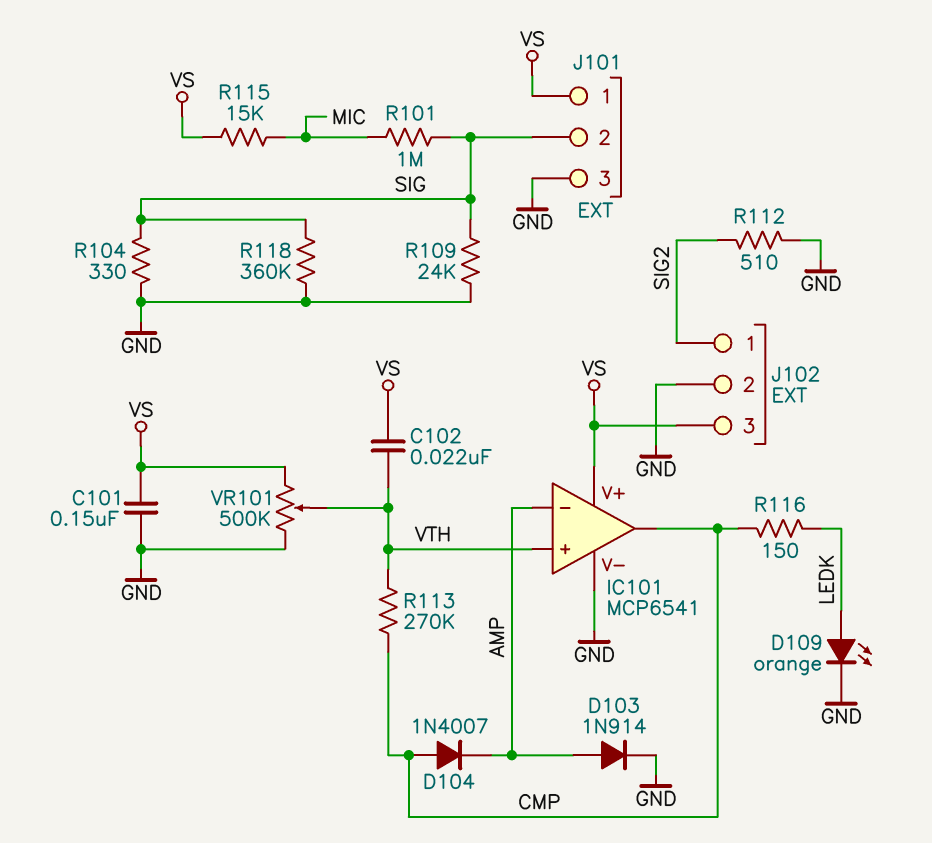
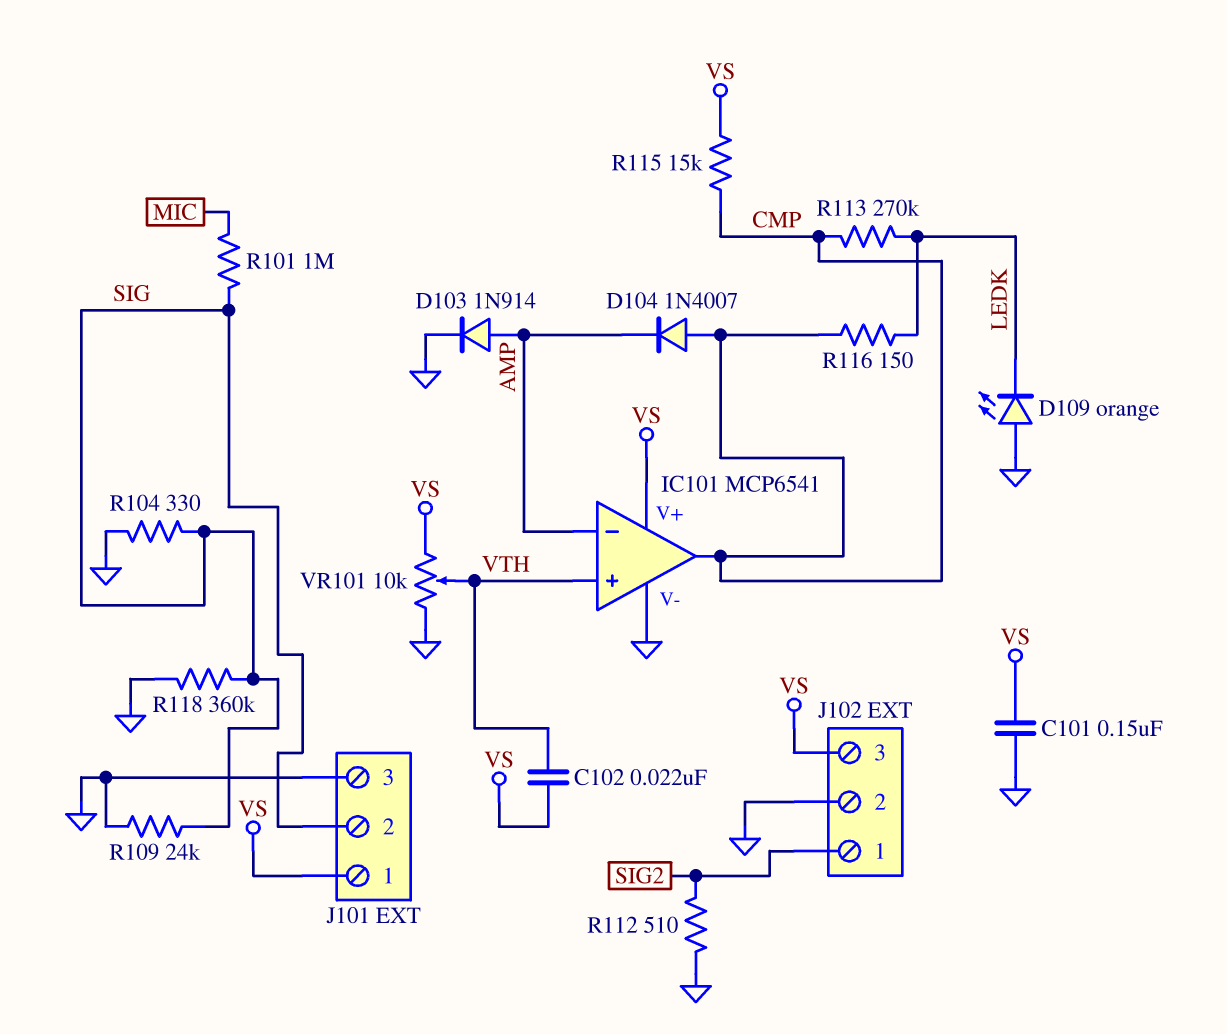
D109: LED orange (A LEDK, K GND) -> LED orange (A GND, K LEDK)
R113: 270k (CMP, VTH) -> 270k (CMP, LEDK)
R115: 15k (MIC, VS) -> 15k (CMP, VS)
VR101: 500k (GND, VS, wiper VTH) -> 10k (GND, VS, wiper VTH)

